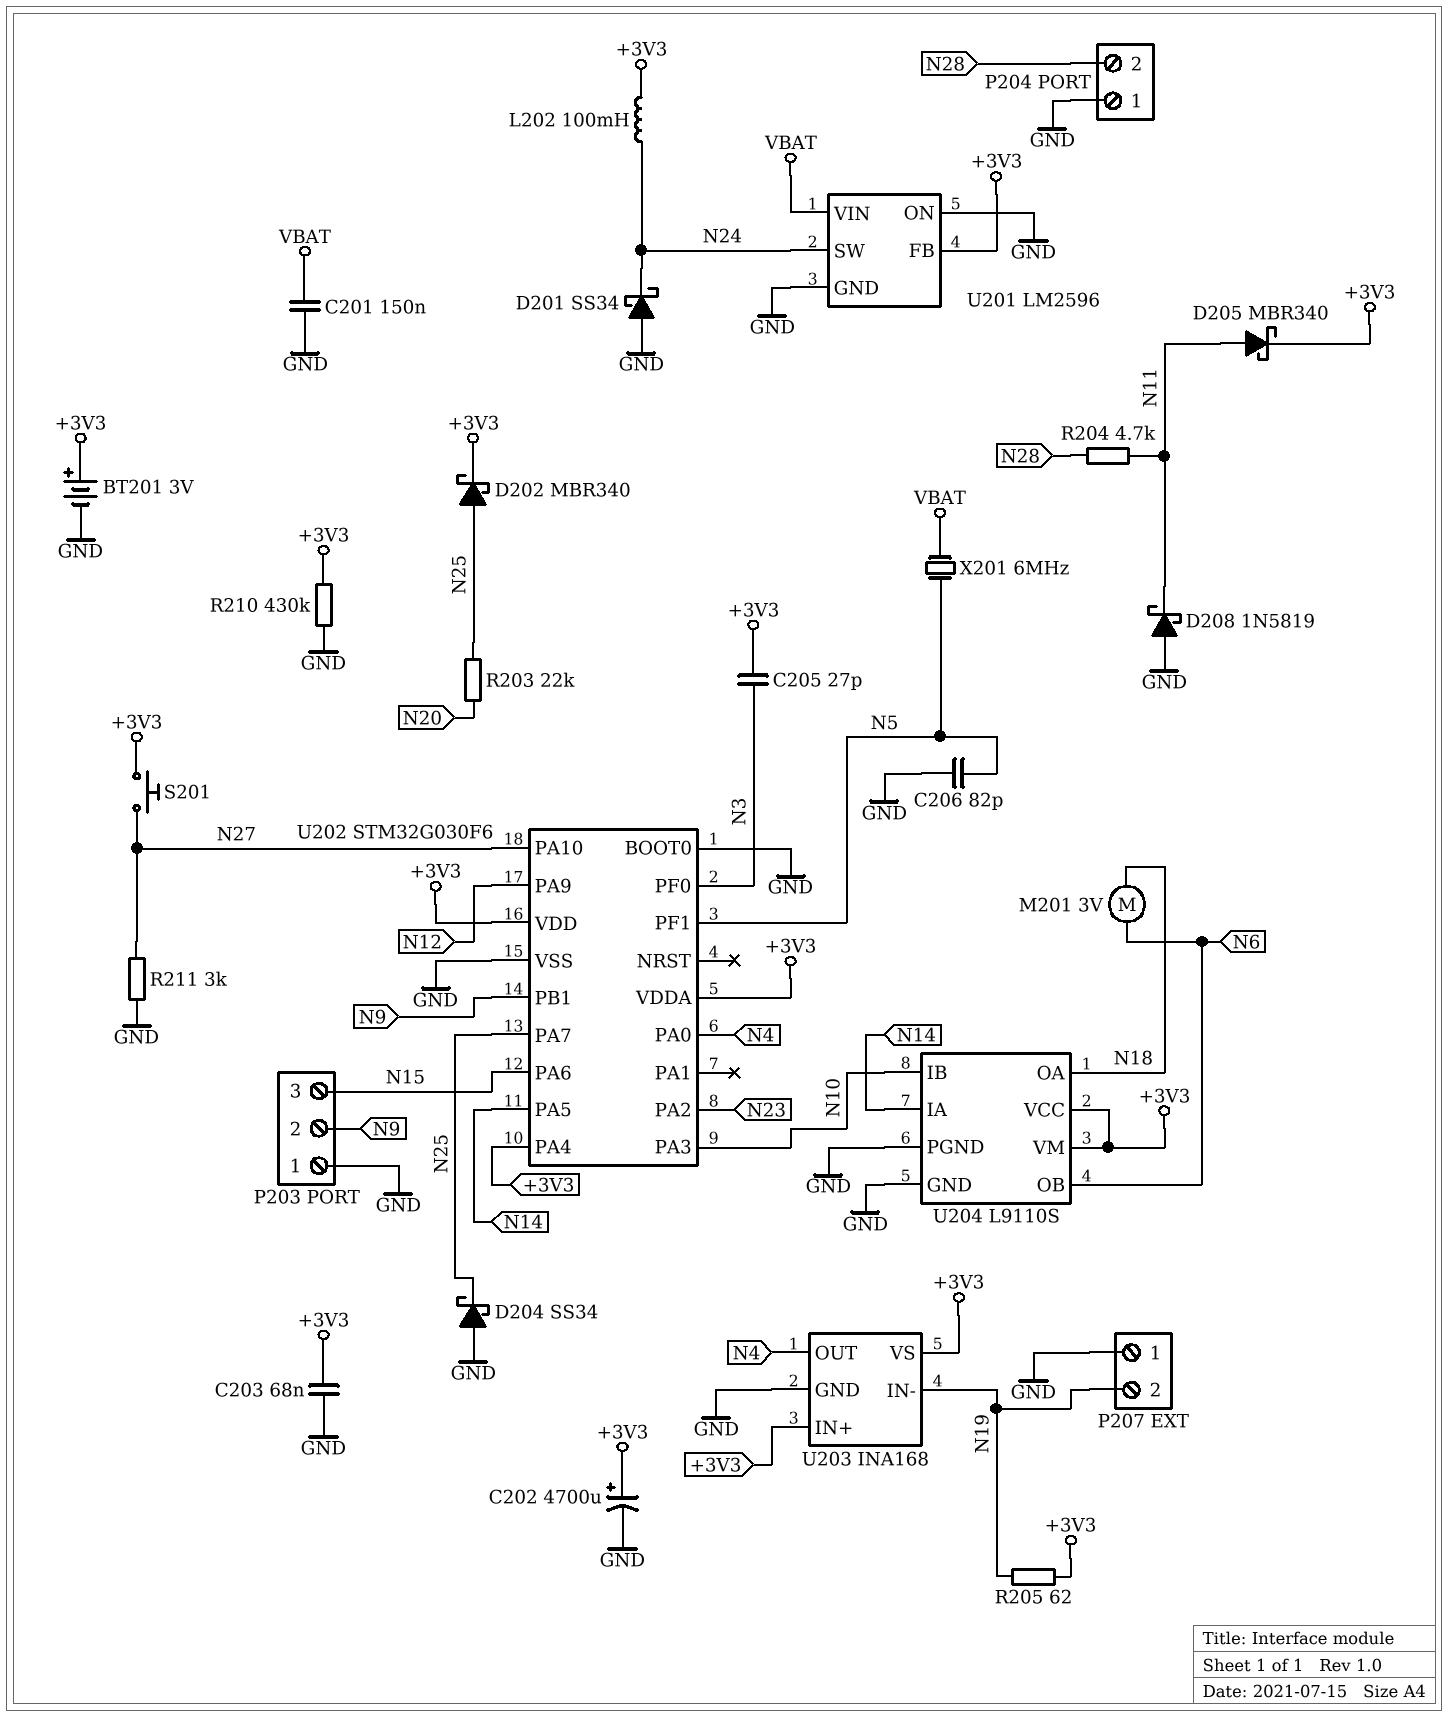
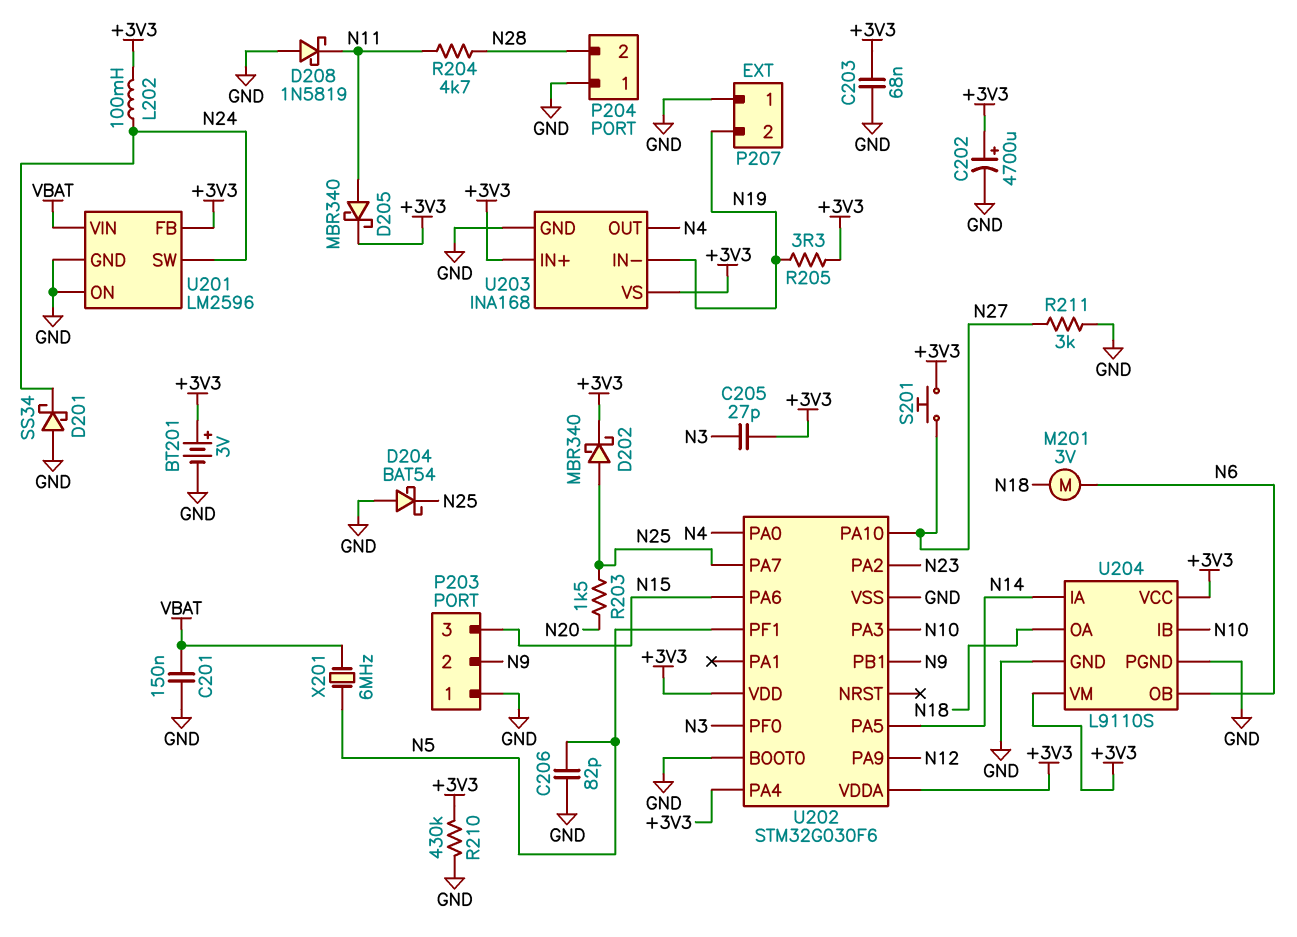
D204: schottky SS34 (A GND, K N25) -> schottky BAT54 (A GND, K N25)
R203: 22k (N20, N25) -> 1.5k (N20, N25)
R205: 62 (+3V3, N19) -> 3.3 (+3V3, N19)

